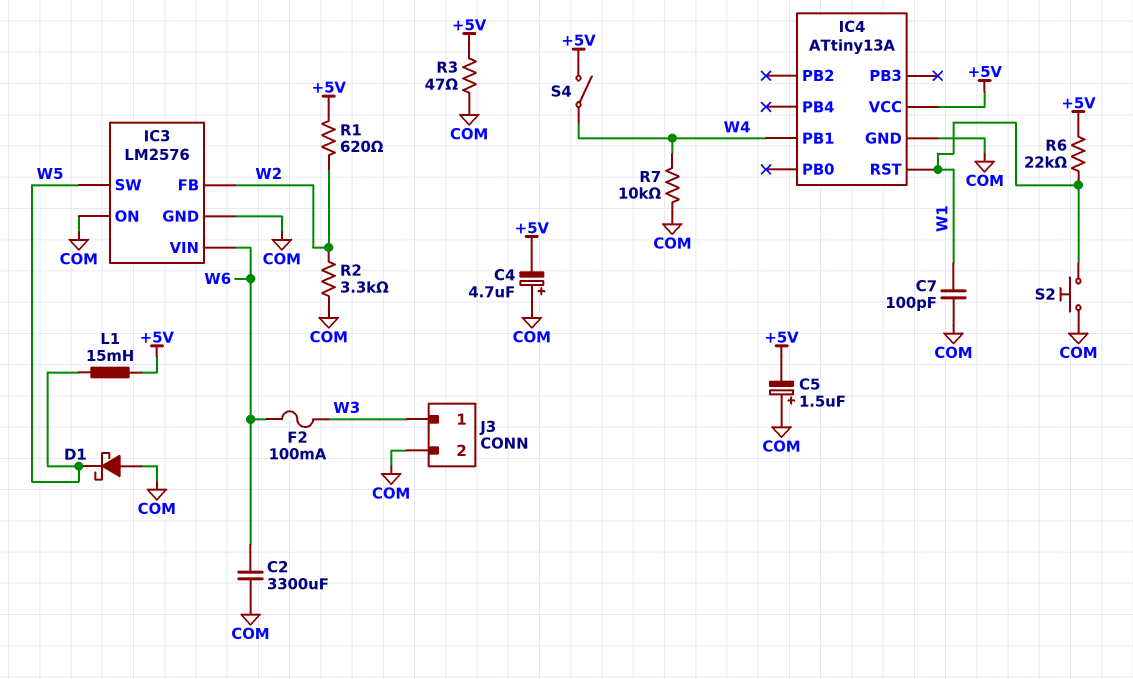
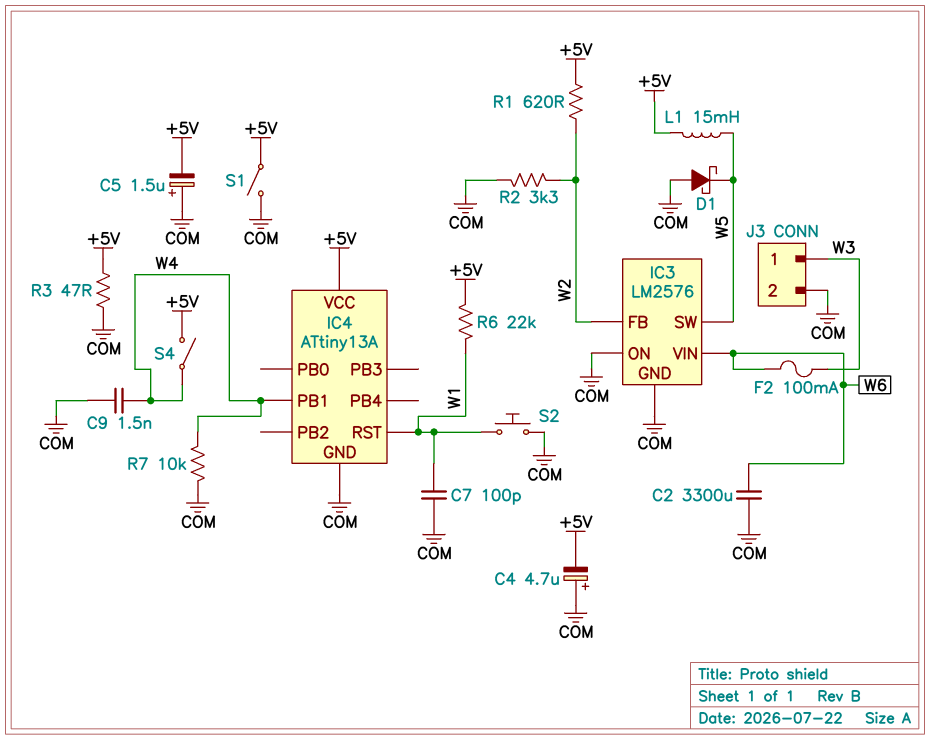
C9: none -> 1.5nF (COM, W4)
S1: none -> switch (+5V, COM)

